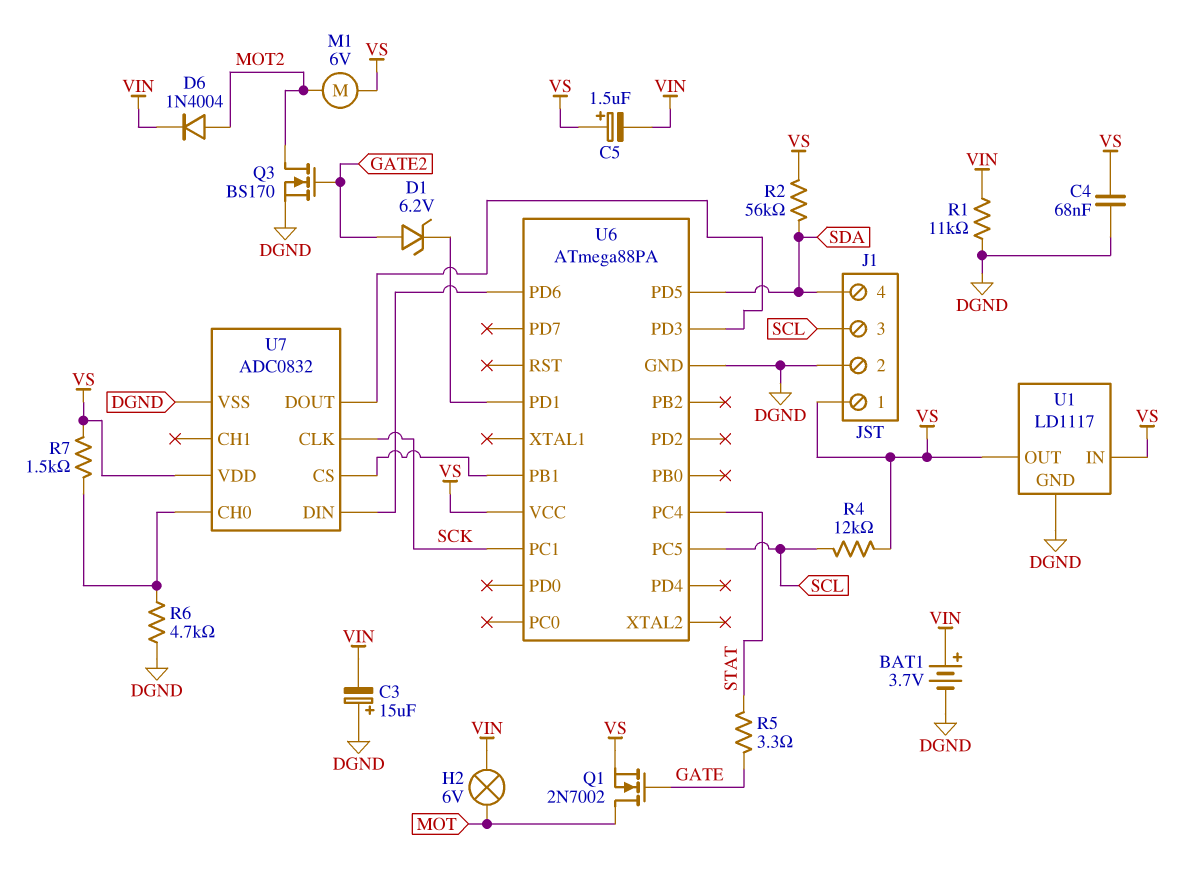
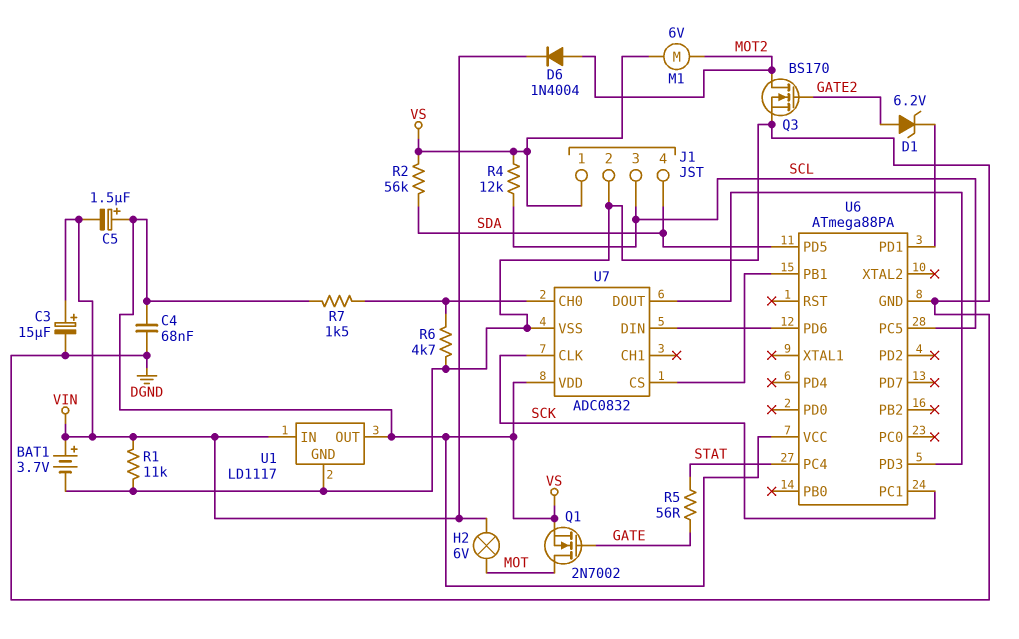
C3: 15uF (plus DGND, minus VIN) -> 15uF (plus VIN, minus DGND)
R5: 3.3 (GATE, STAT) -> 56 (GATE, STAT)
U1 pin IN: VS -> VIN

